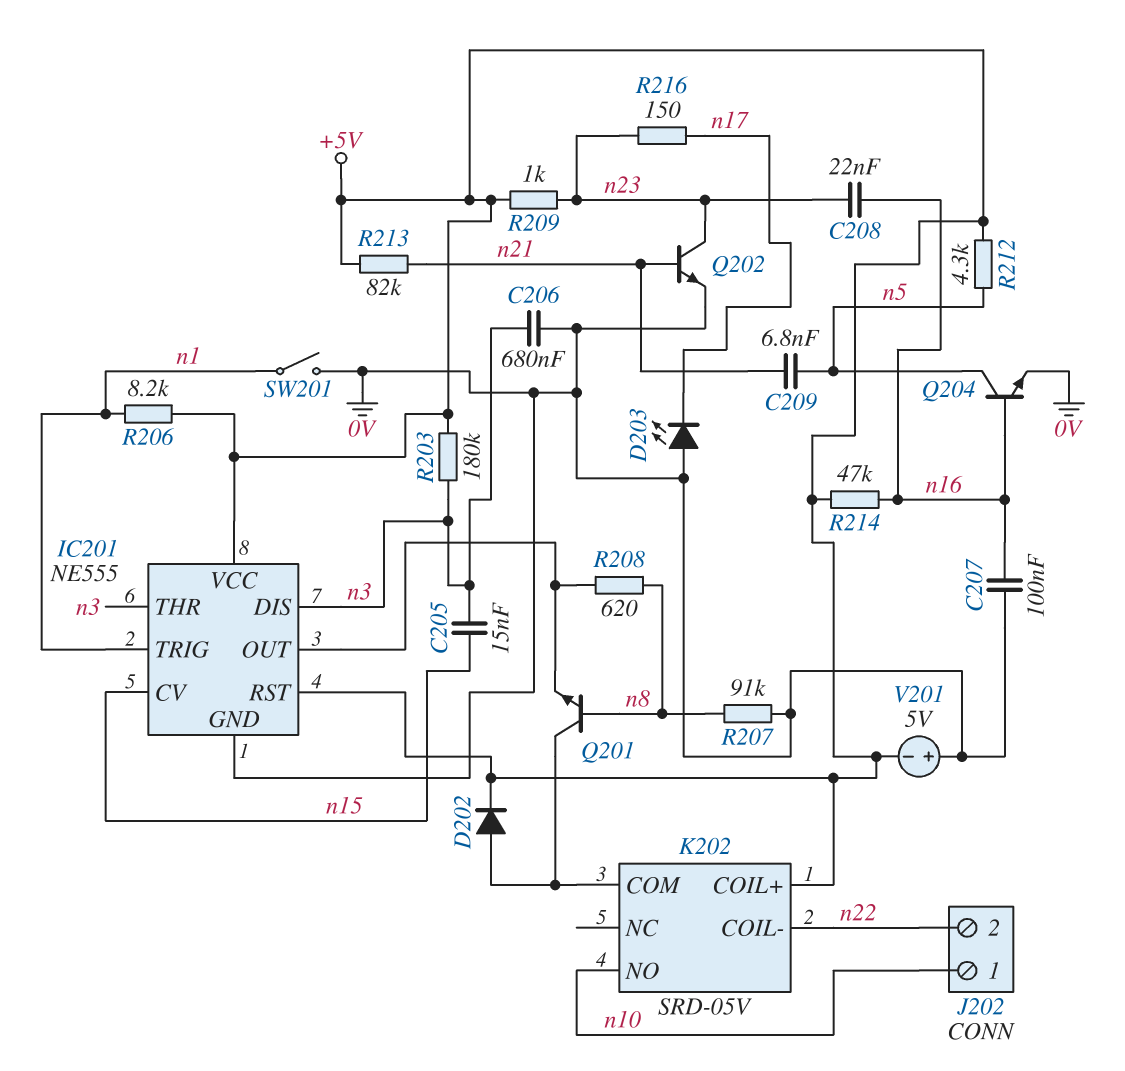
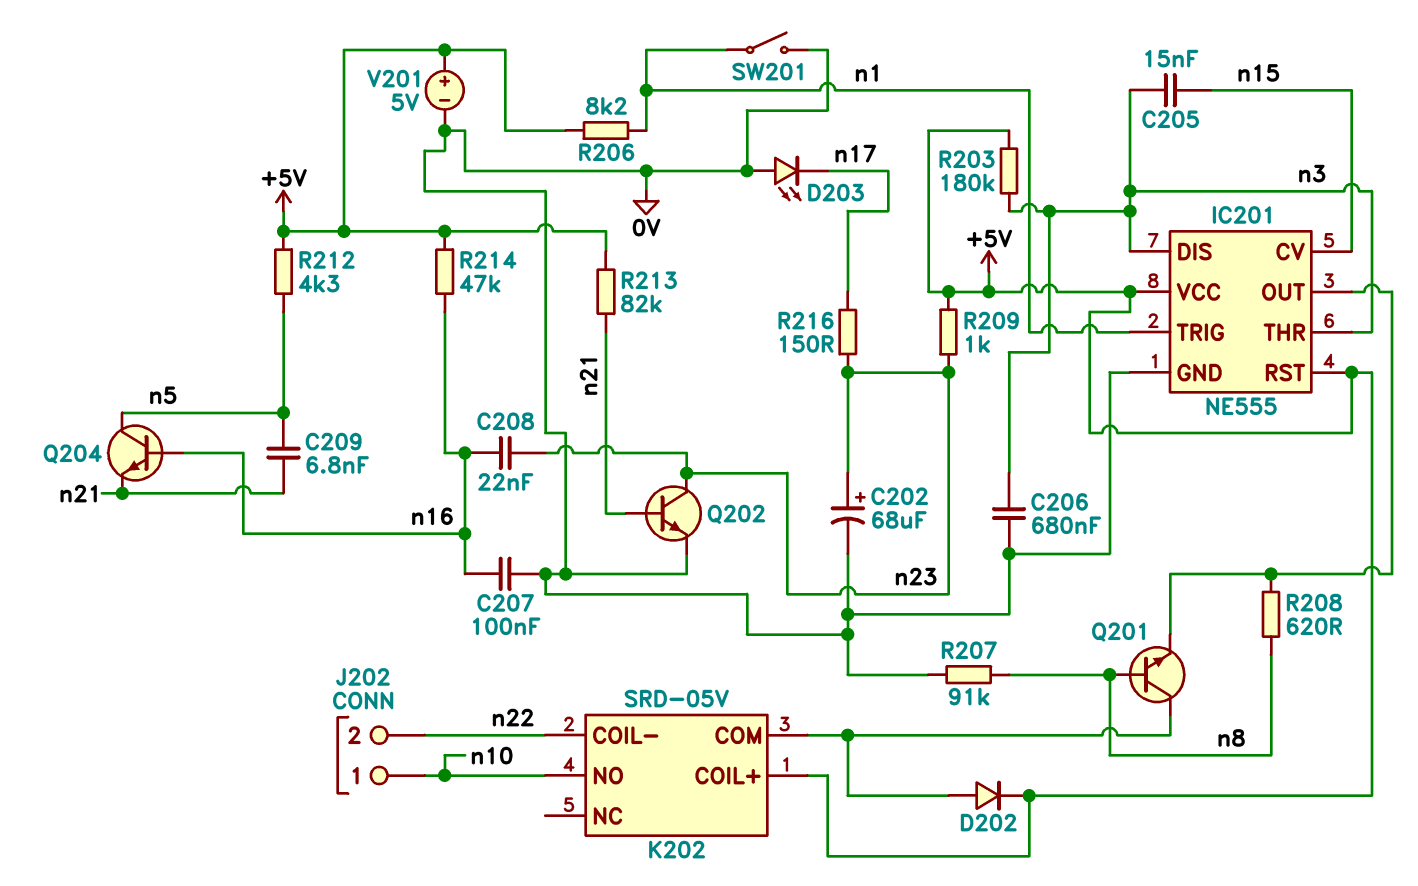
C202: none -> 68uF (plus n23, minus 0V)
Q204: NPN (B n16, C n5, E 0V) -> NPN (B n16, C n5, E n21)
V201: 5V (plus 0V, minus +5V) -> 5V (plus +5V, minus 0V)

